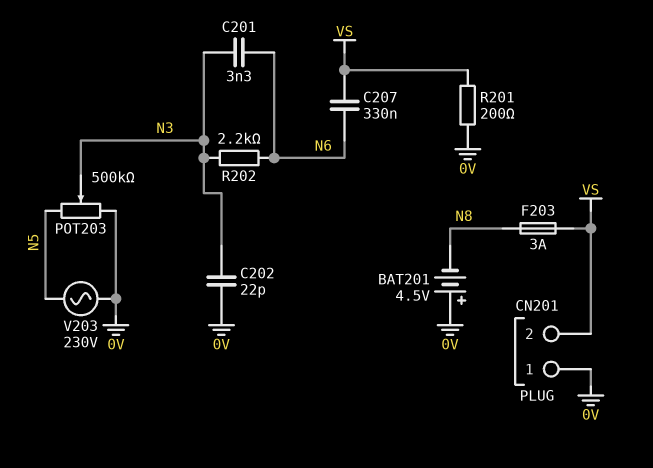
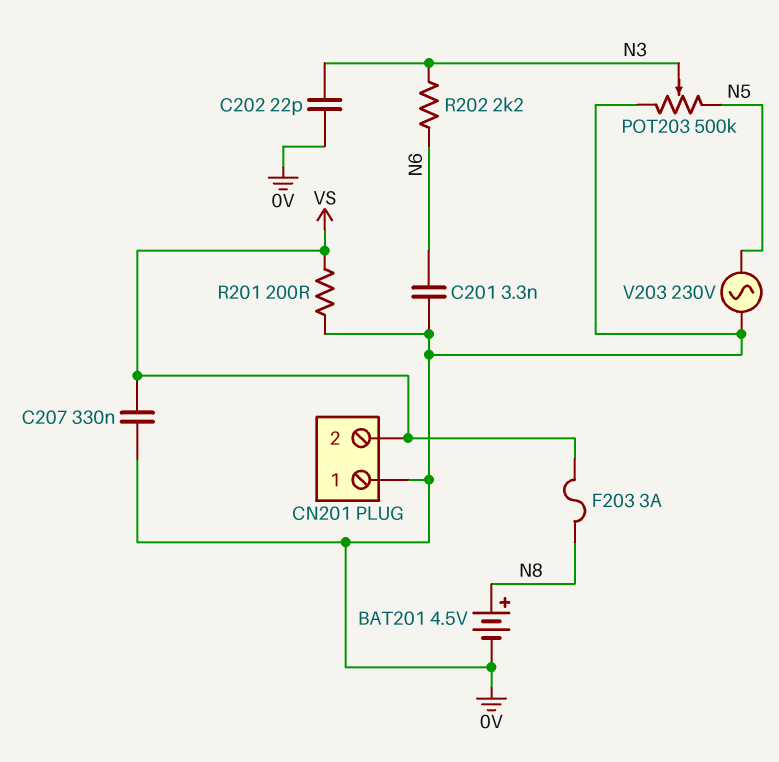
BAT201: 4.5V (plus 0V, minus N8) -> 4.5V (plus N8, minus 0V)
C201: 3.3nF (N3, N6) -> 3.3nF (0V, N6)
C207: 330nF (N6, VS) -> 330nF (0V, VS)

